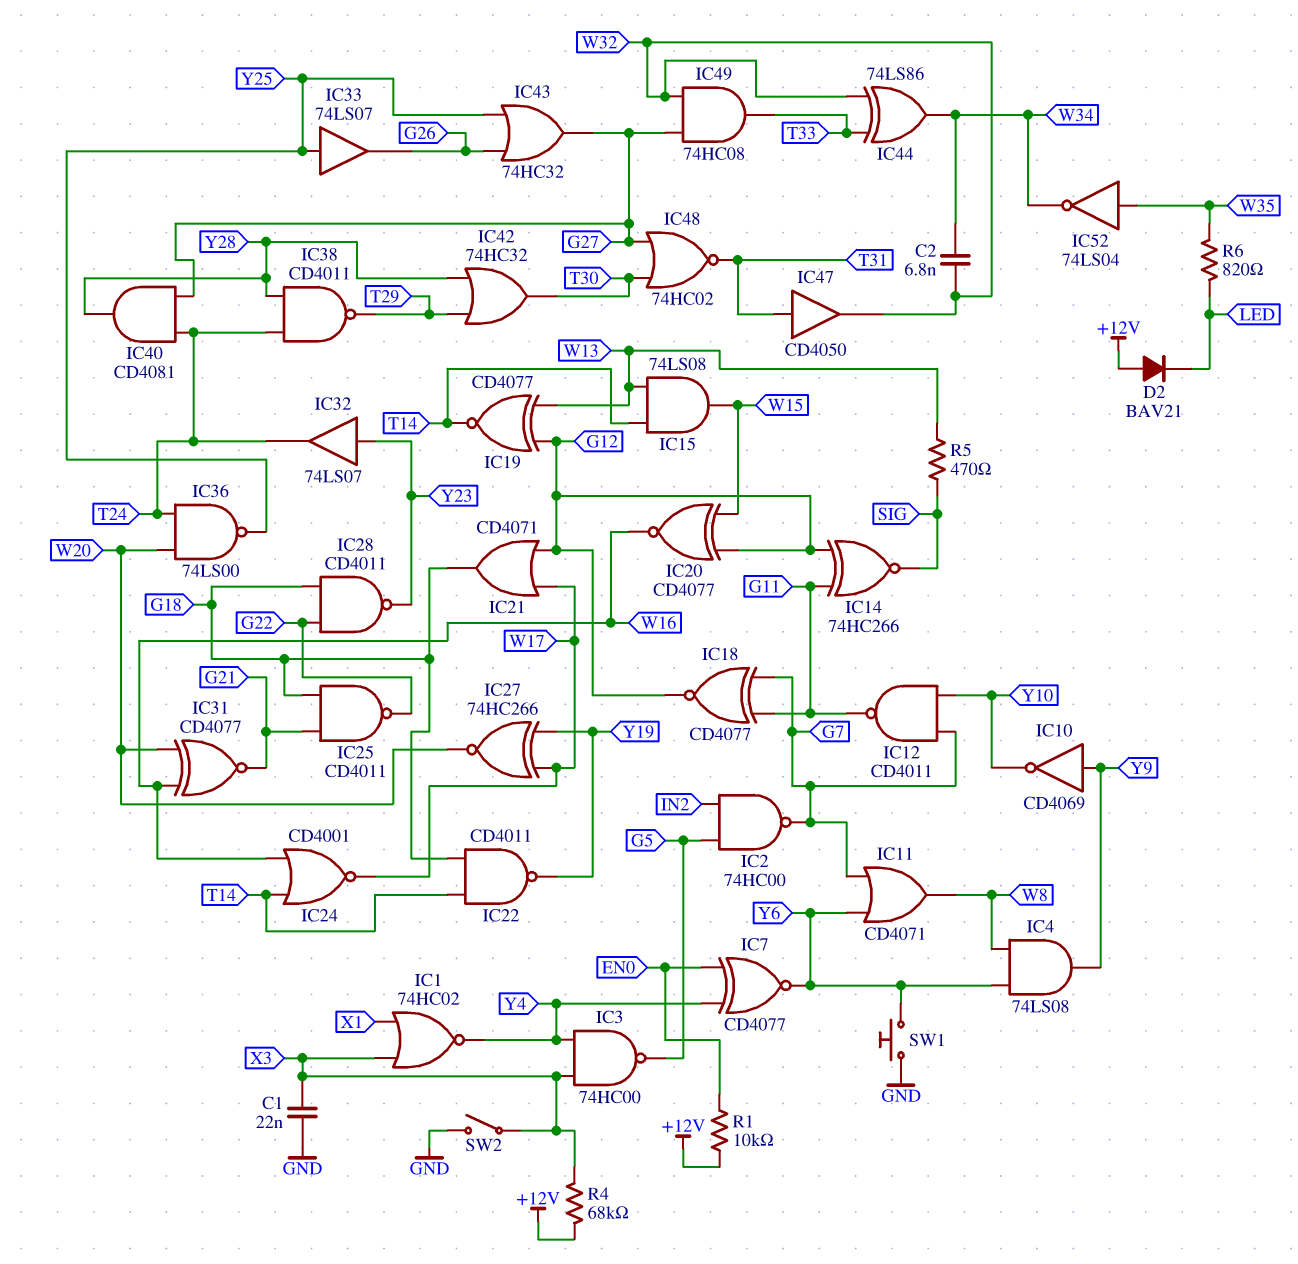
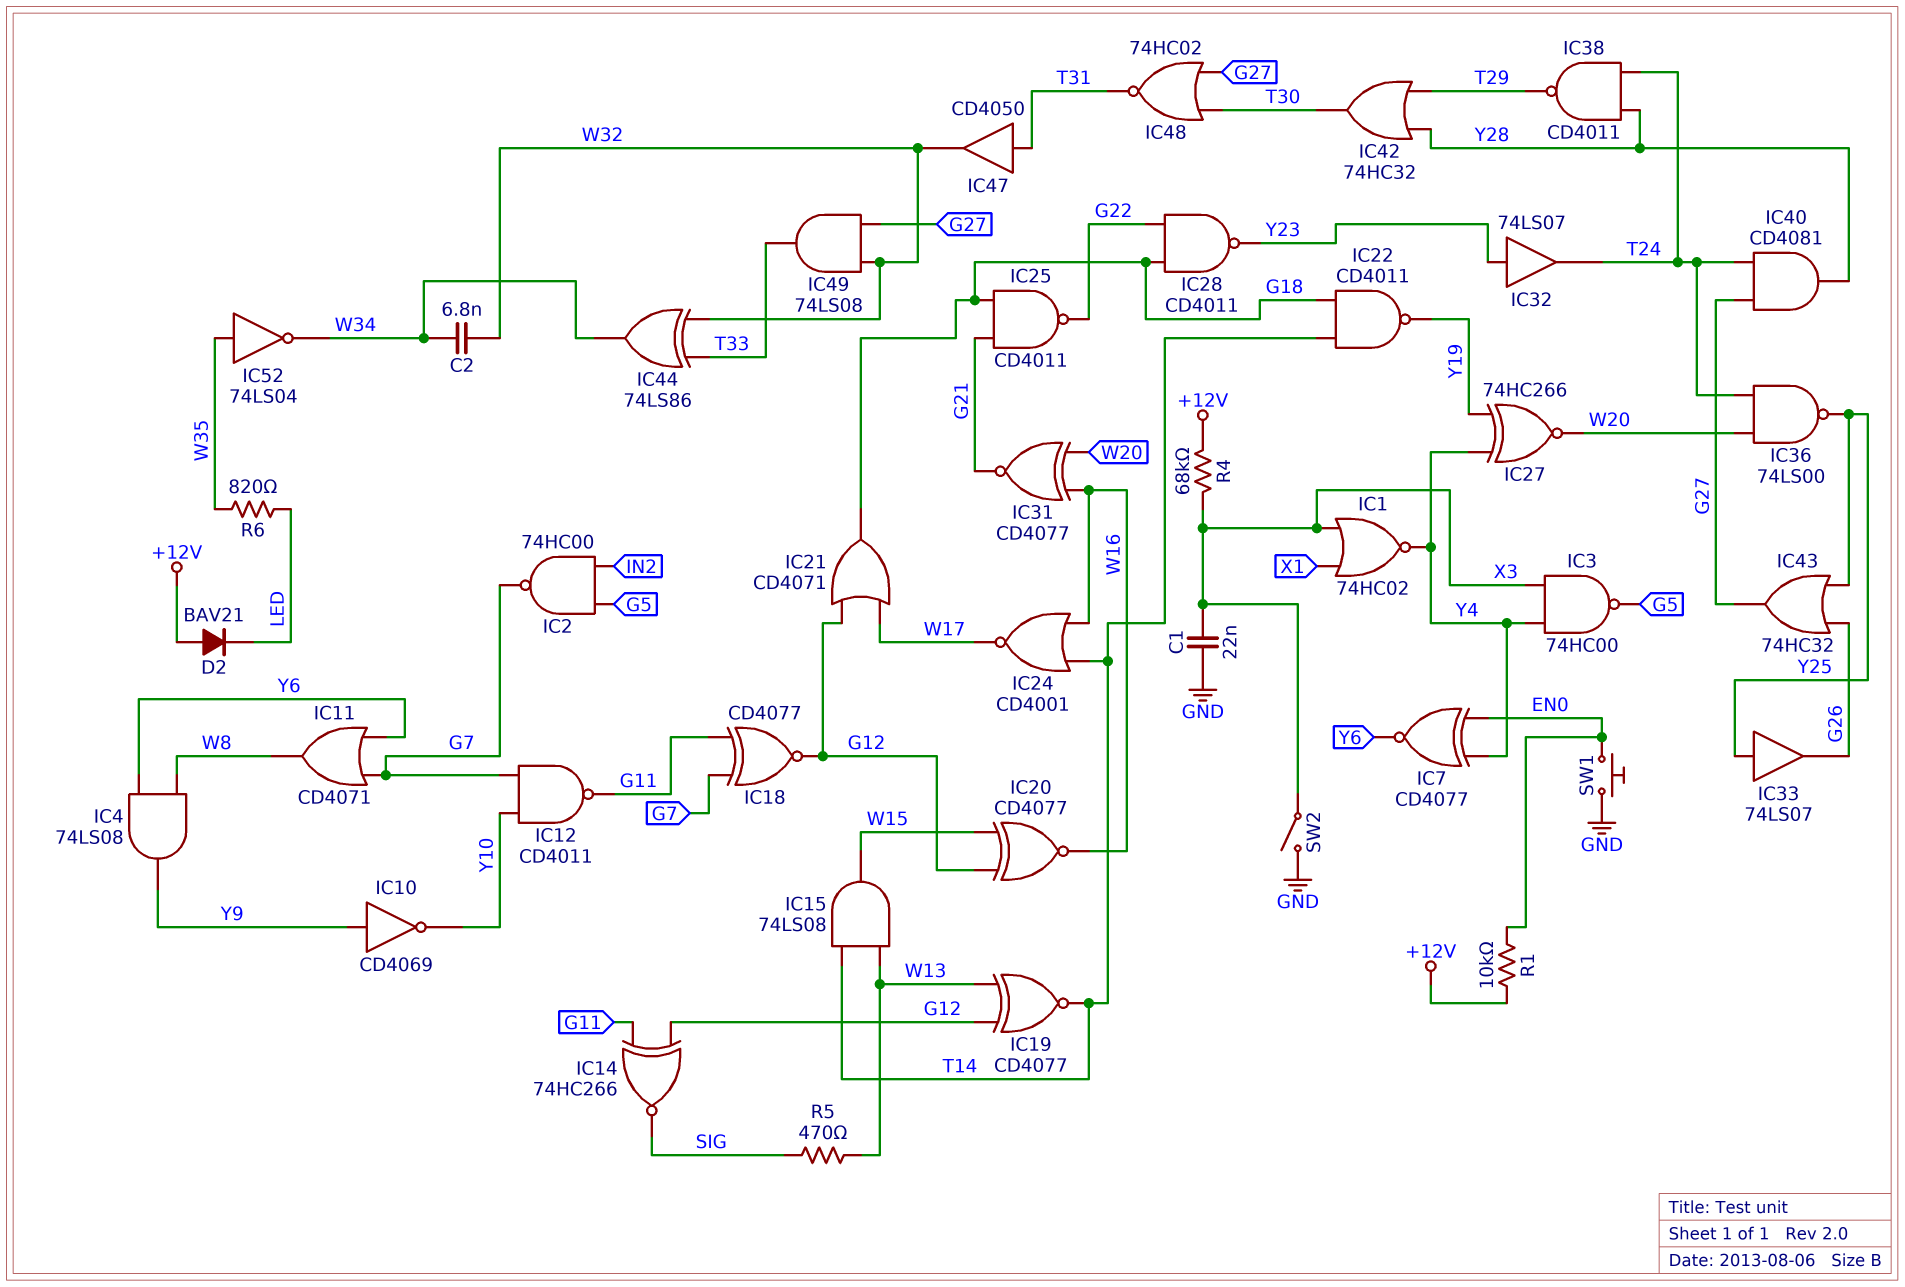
IC27: XNOR 74HC266 (in W17, in Y19, out W20) -> XNOR 74HC266 (in Y4, in Y19, out W20)
IC49: AND 74HC08 (in G27, in W32, out T33) -> AND 74LS08 (in G27, in W32, out T33)
SW1: button (GND, Y6) -> button (EN0, GND)

